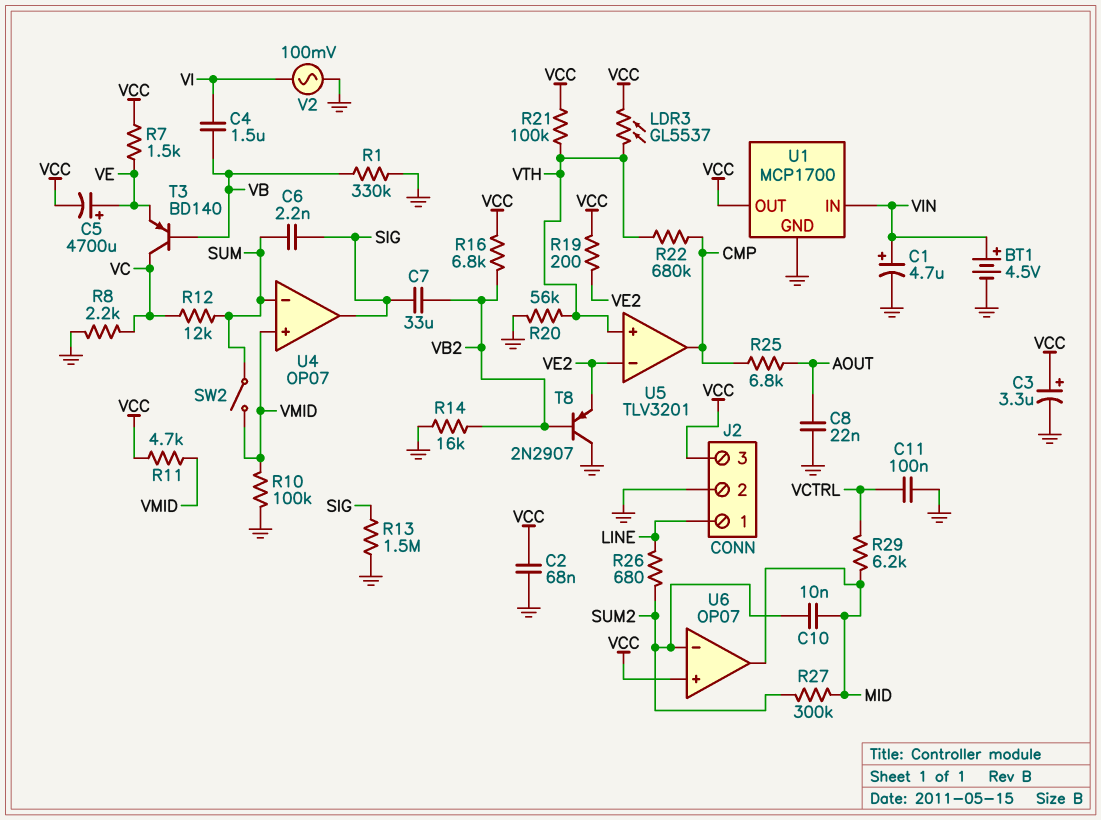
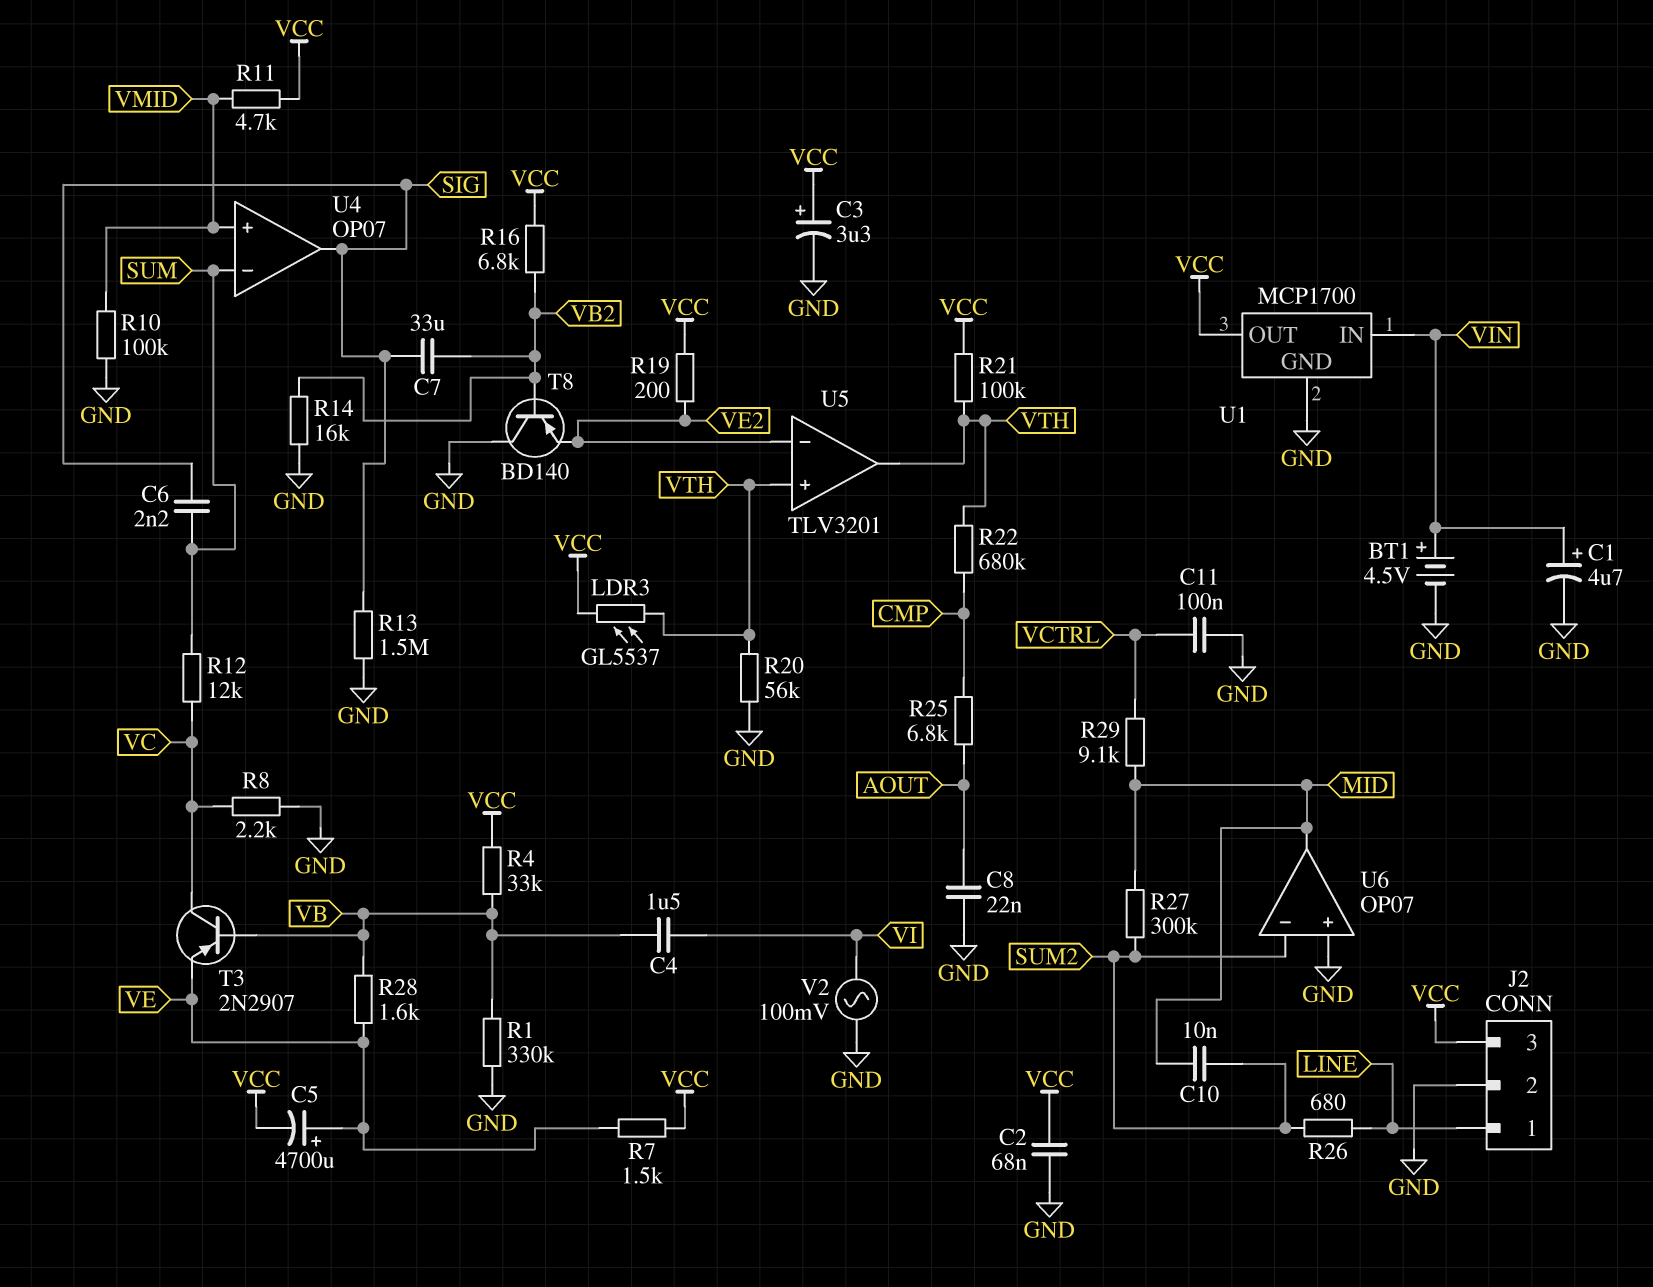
R4: none -> 33k (VB, VCC)
R28: none -> 1.6k (VB, VE)
R29: 6.2k (MID, VCTRL) -> 9.1k (MID, VCTRL)
SW2: switch (SUM, VMID) -> none
T3: PNP BD140 (B VB, C VC, E VE) -> PNP 2N2907 (B VB, C VC, E VE)
T8: PNP 2N2907 (B VB2, C GND, E VE2) -> PNP BD140 (B VB2, C GND, E VE2)
U5 pin out: CMP -> VTH
U6 pin in+: VCC -> GND

